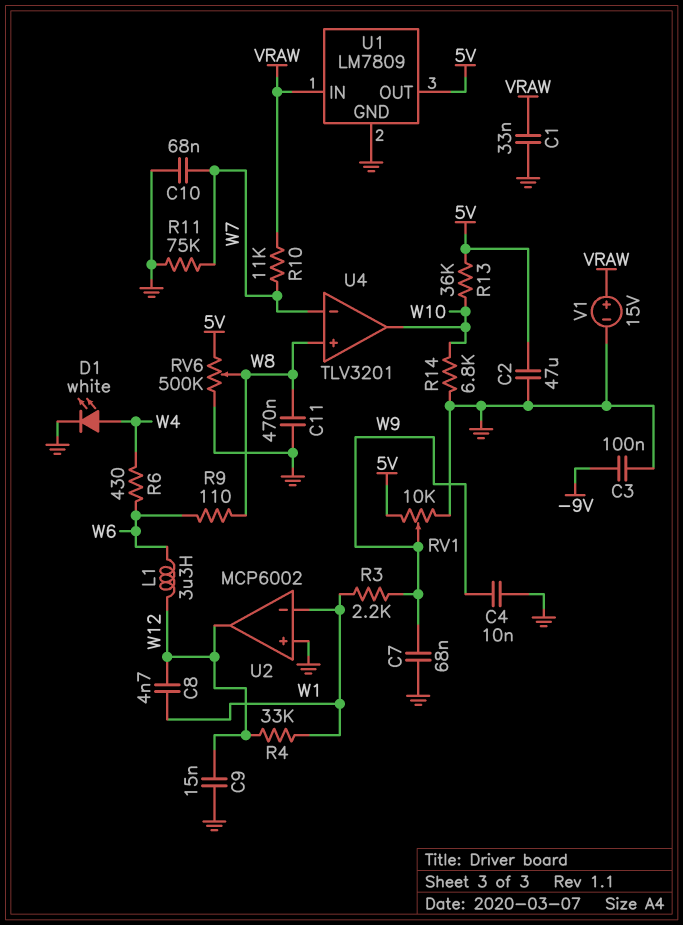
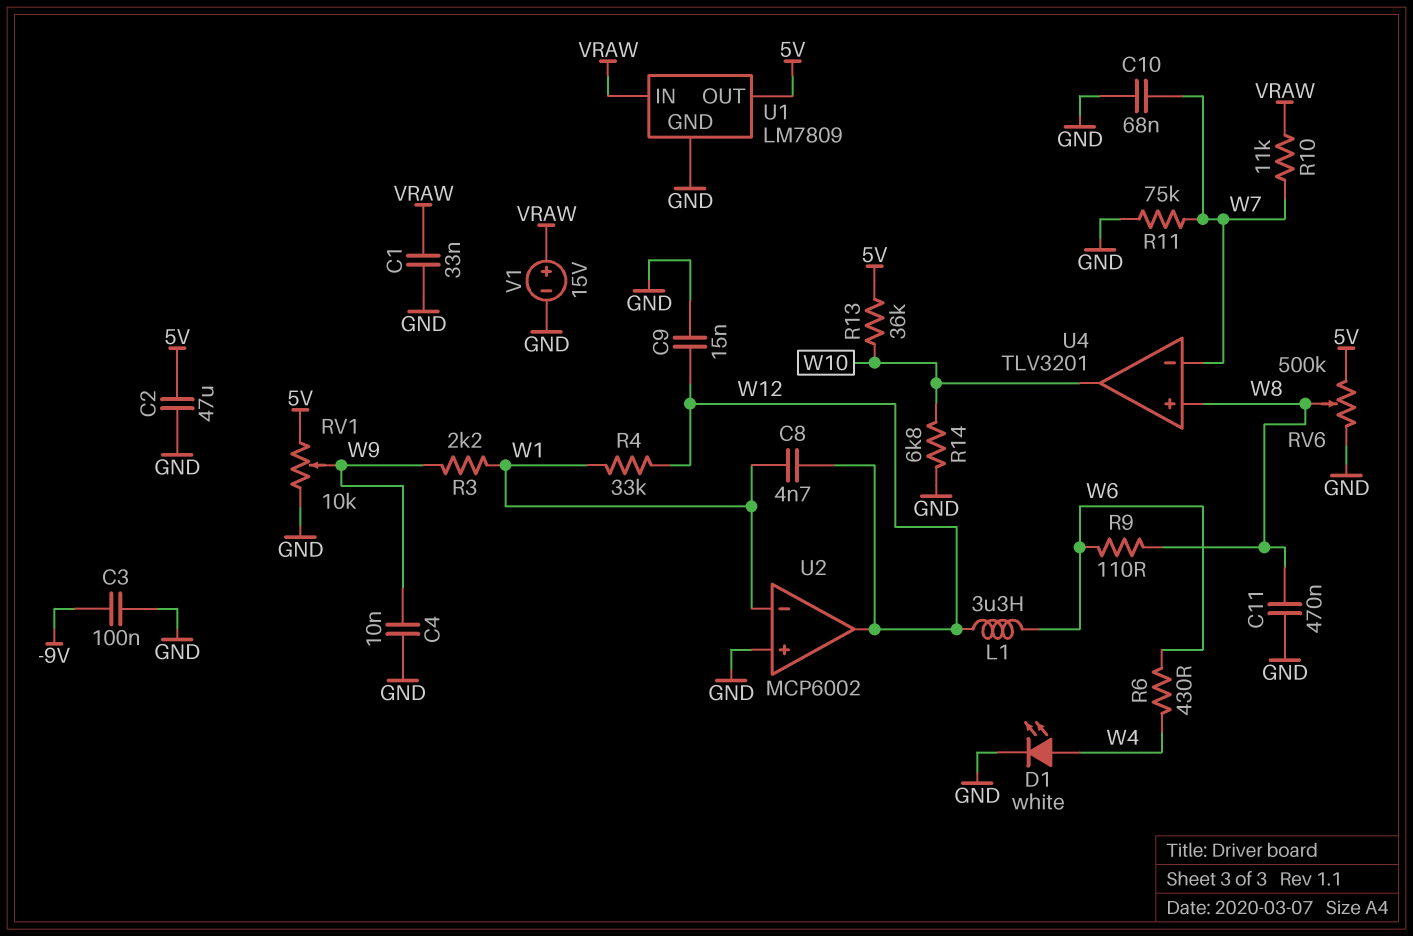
C7: 68nF (GND, W9) -> none

